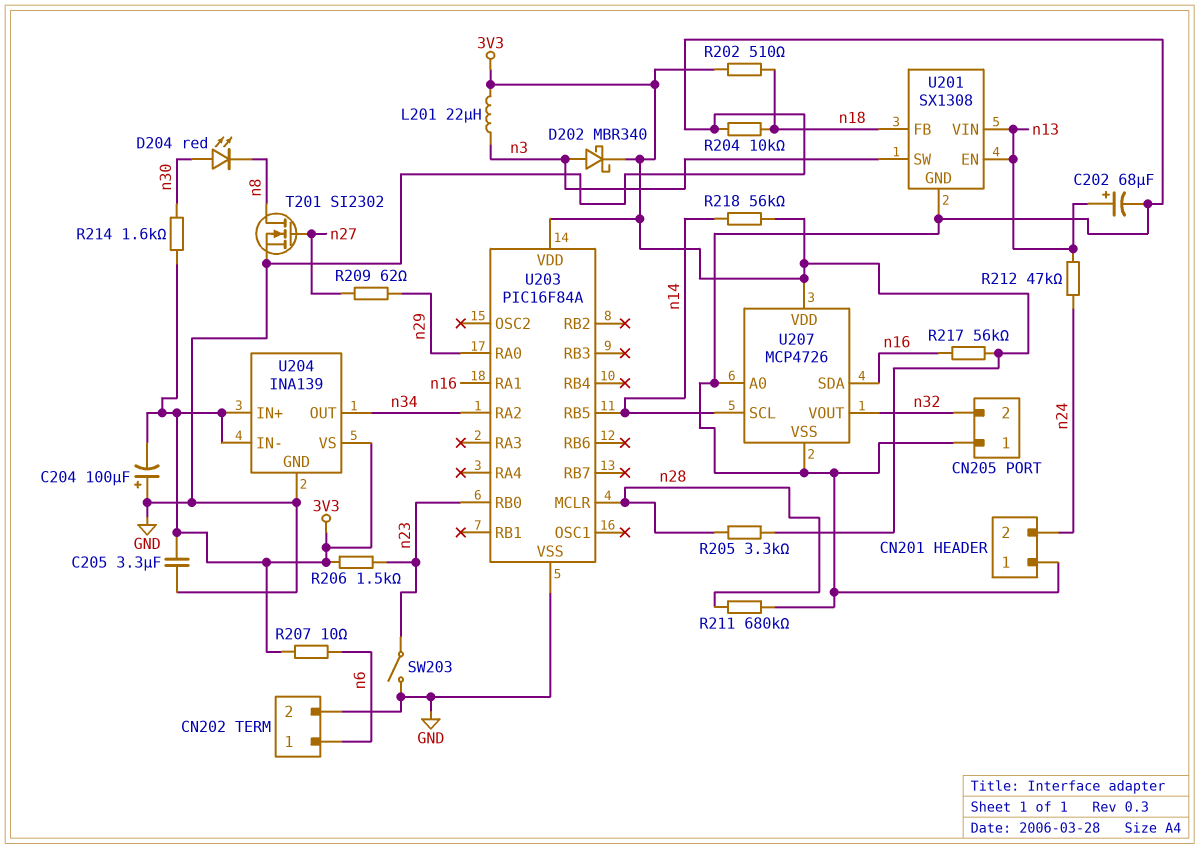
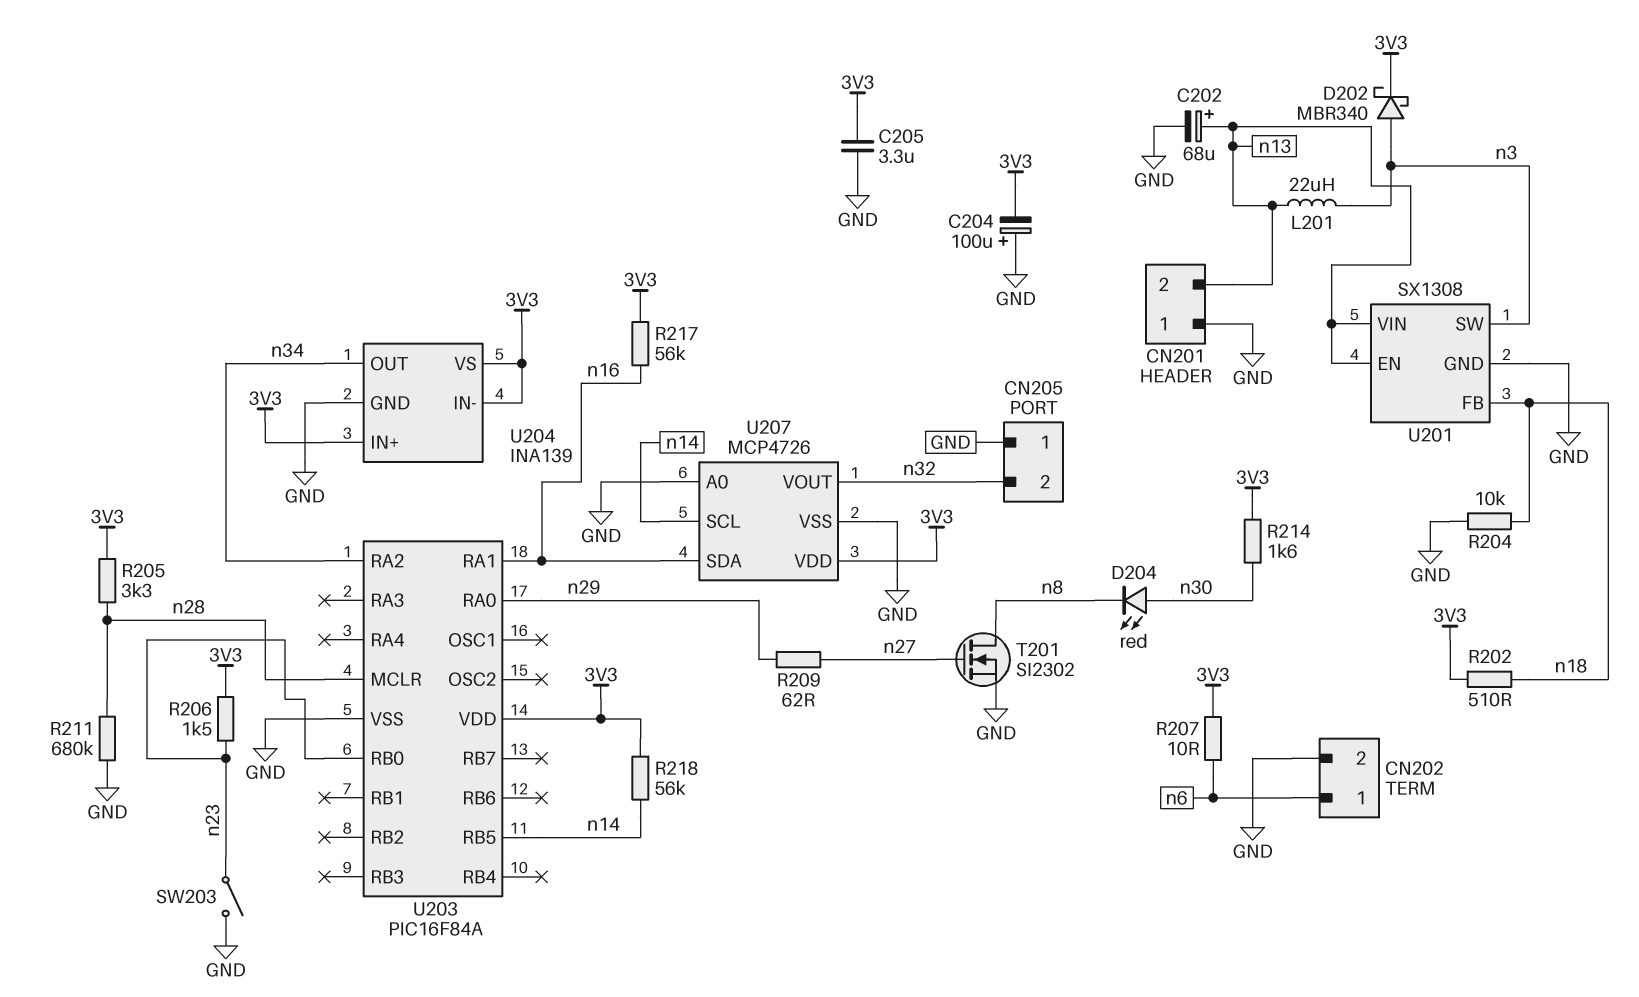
CN201 pin 2: n24 -> n13
L201: 22uH (3V3, n3) -> 22uH (n3, n13)
R212: 47k (n13, n24) -> none

